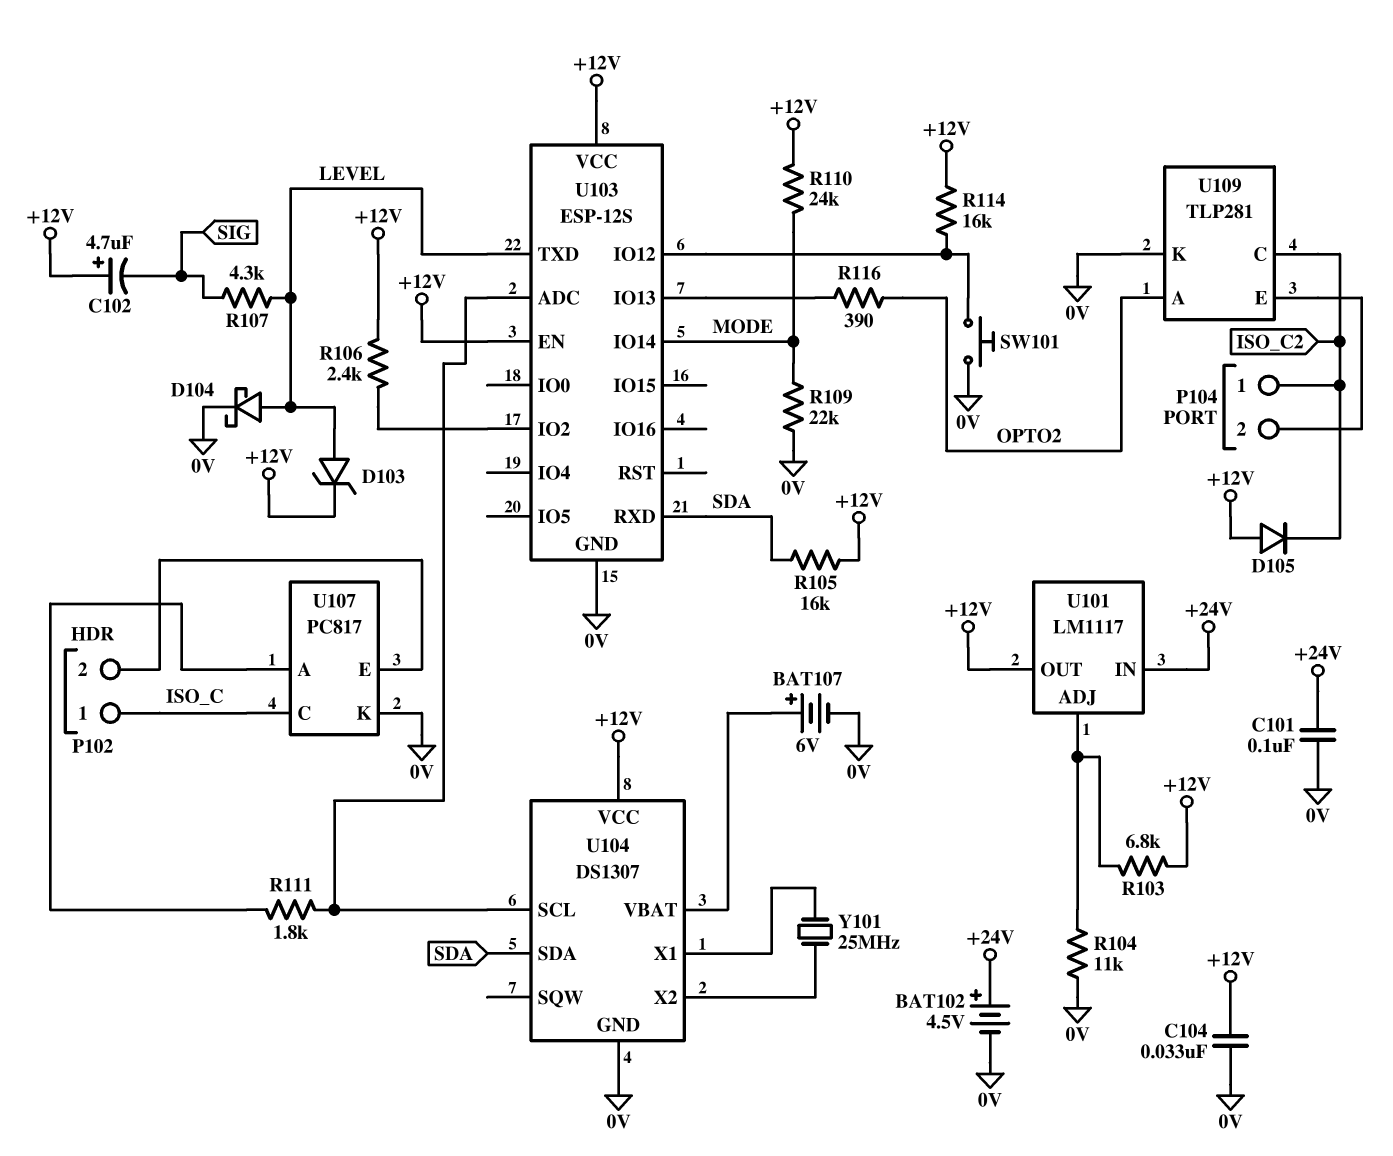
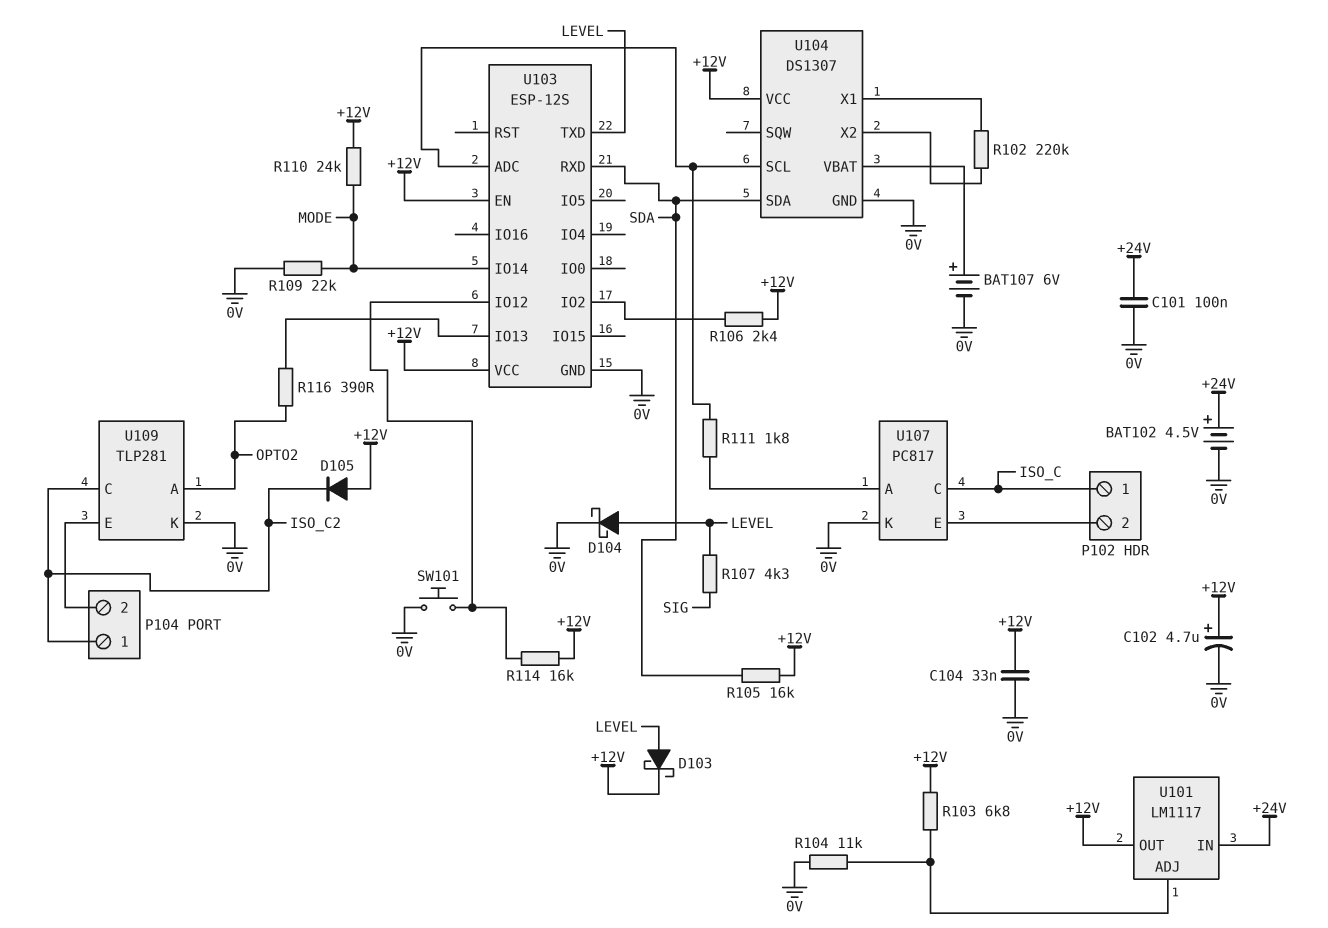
C102: 4.7uF (plus +12V, minus SIG) -> 4.7uF (plus +12V, minus 0V)
D103: zener (A LEVEL, K +12V) -> schottky (A LEVEL, K +12V)
R102: none -> 220k (U104/X1, U104/X2)
Y101: 25MHz (U104/X1, U104/X2) -> none

